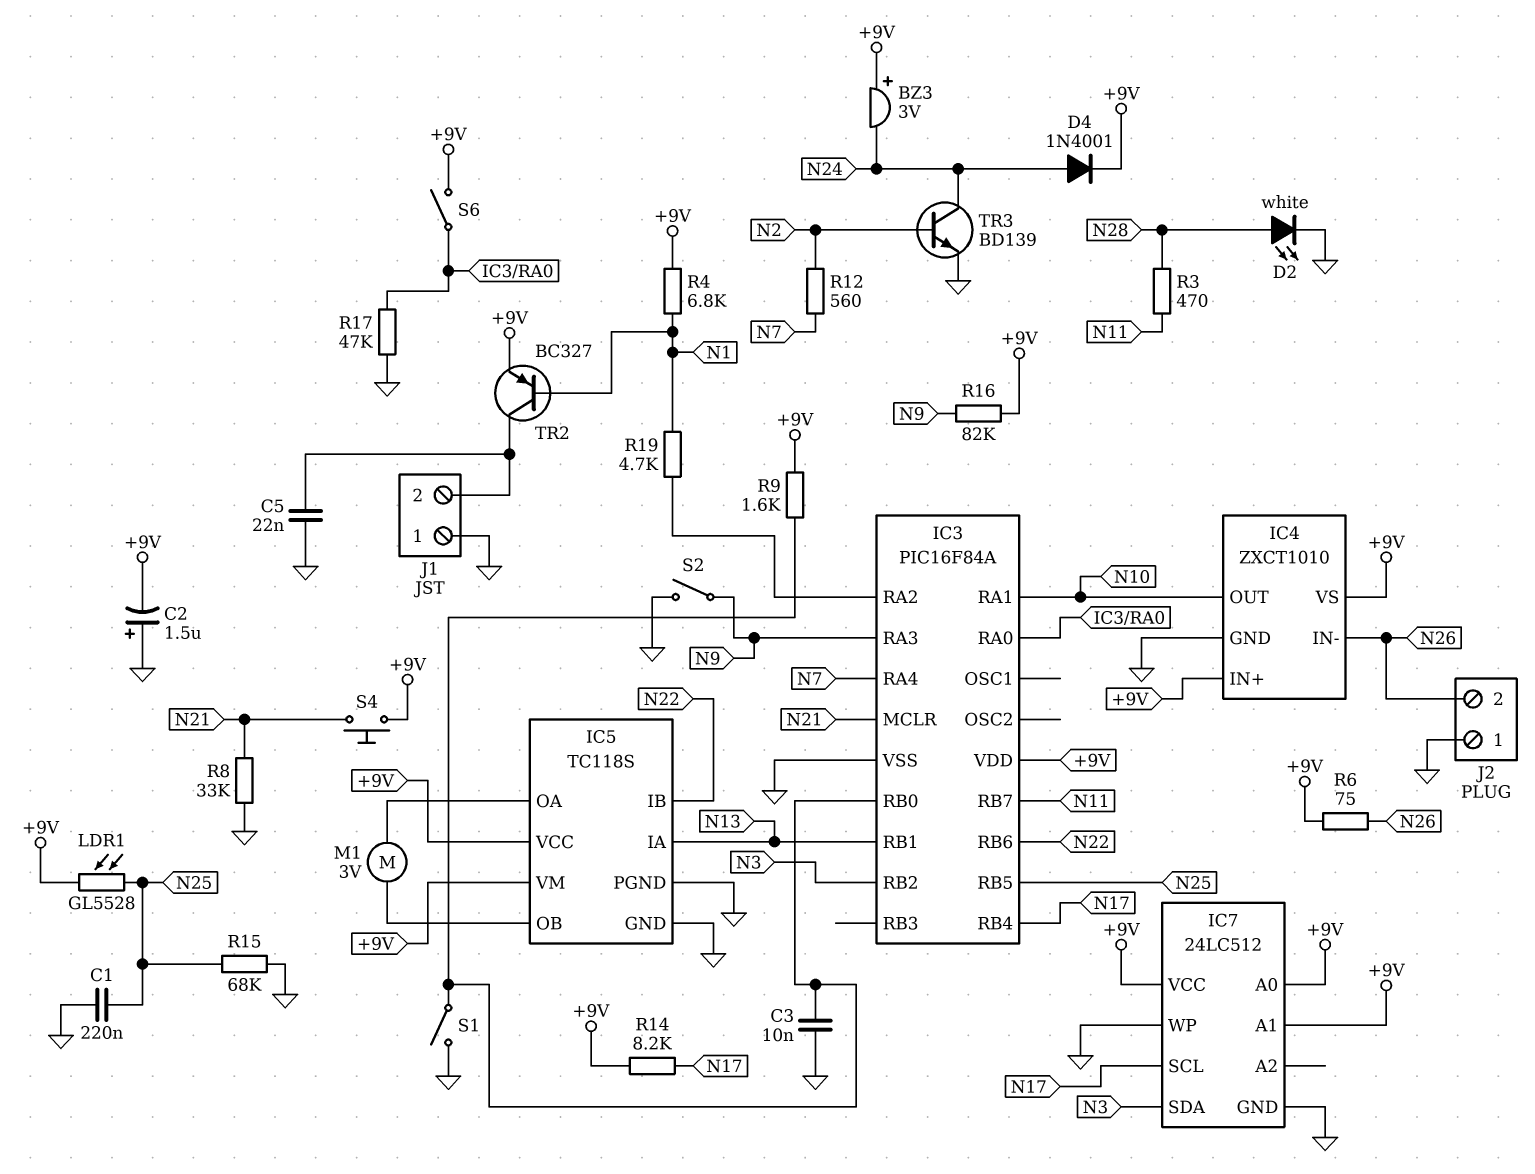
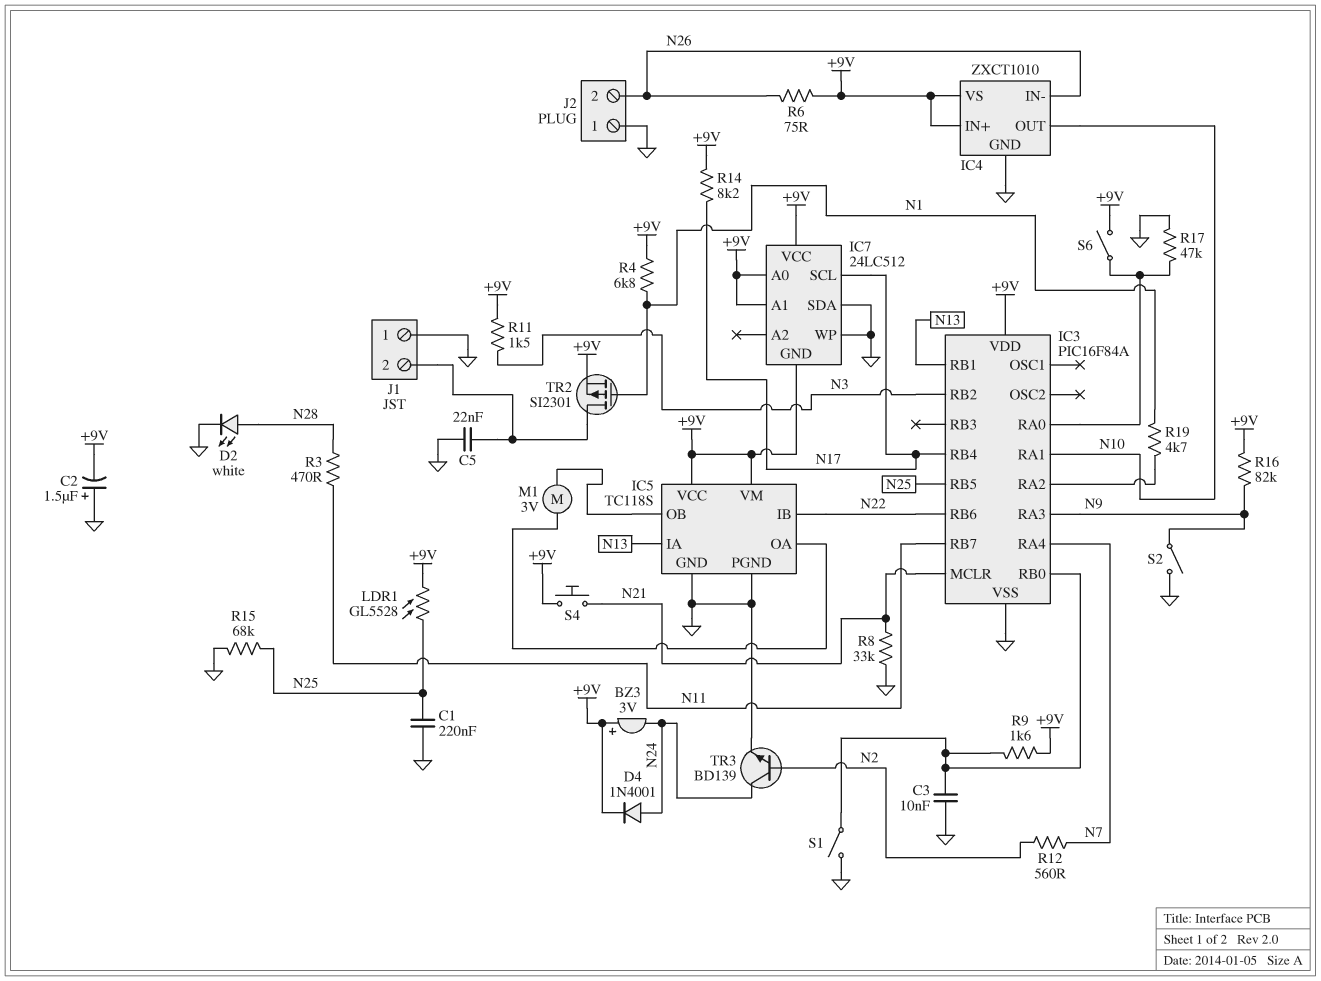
IC7 pin GND: GND -> +9V
IC7 pin SDA: N3 -> GND
R11: none -> 1.5k (+9V, N3)
TR2: PNP BC327 (B N1, C J1/2, E +9V) -> PMOS SI2301 (G N1, D J1/2, S +9V)

